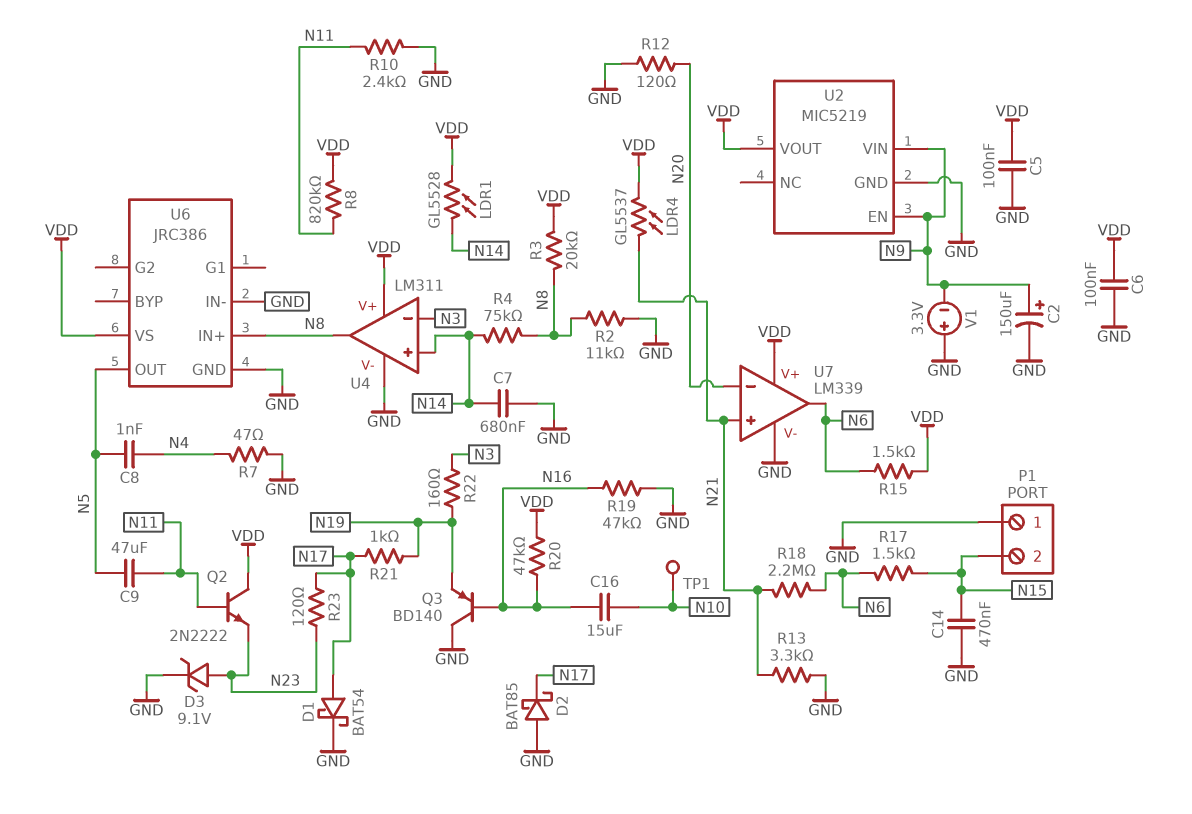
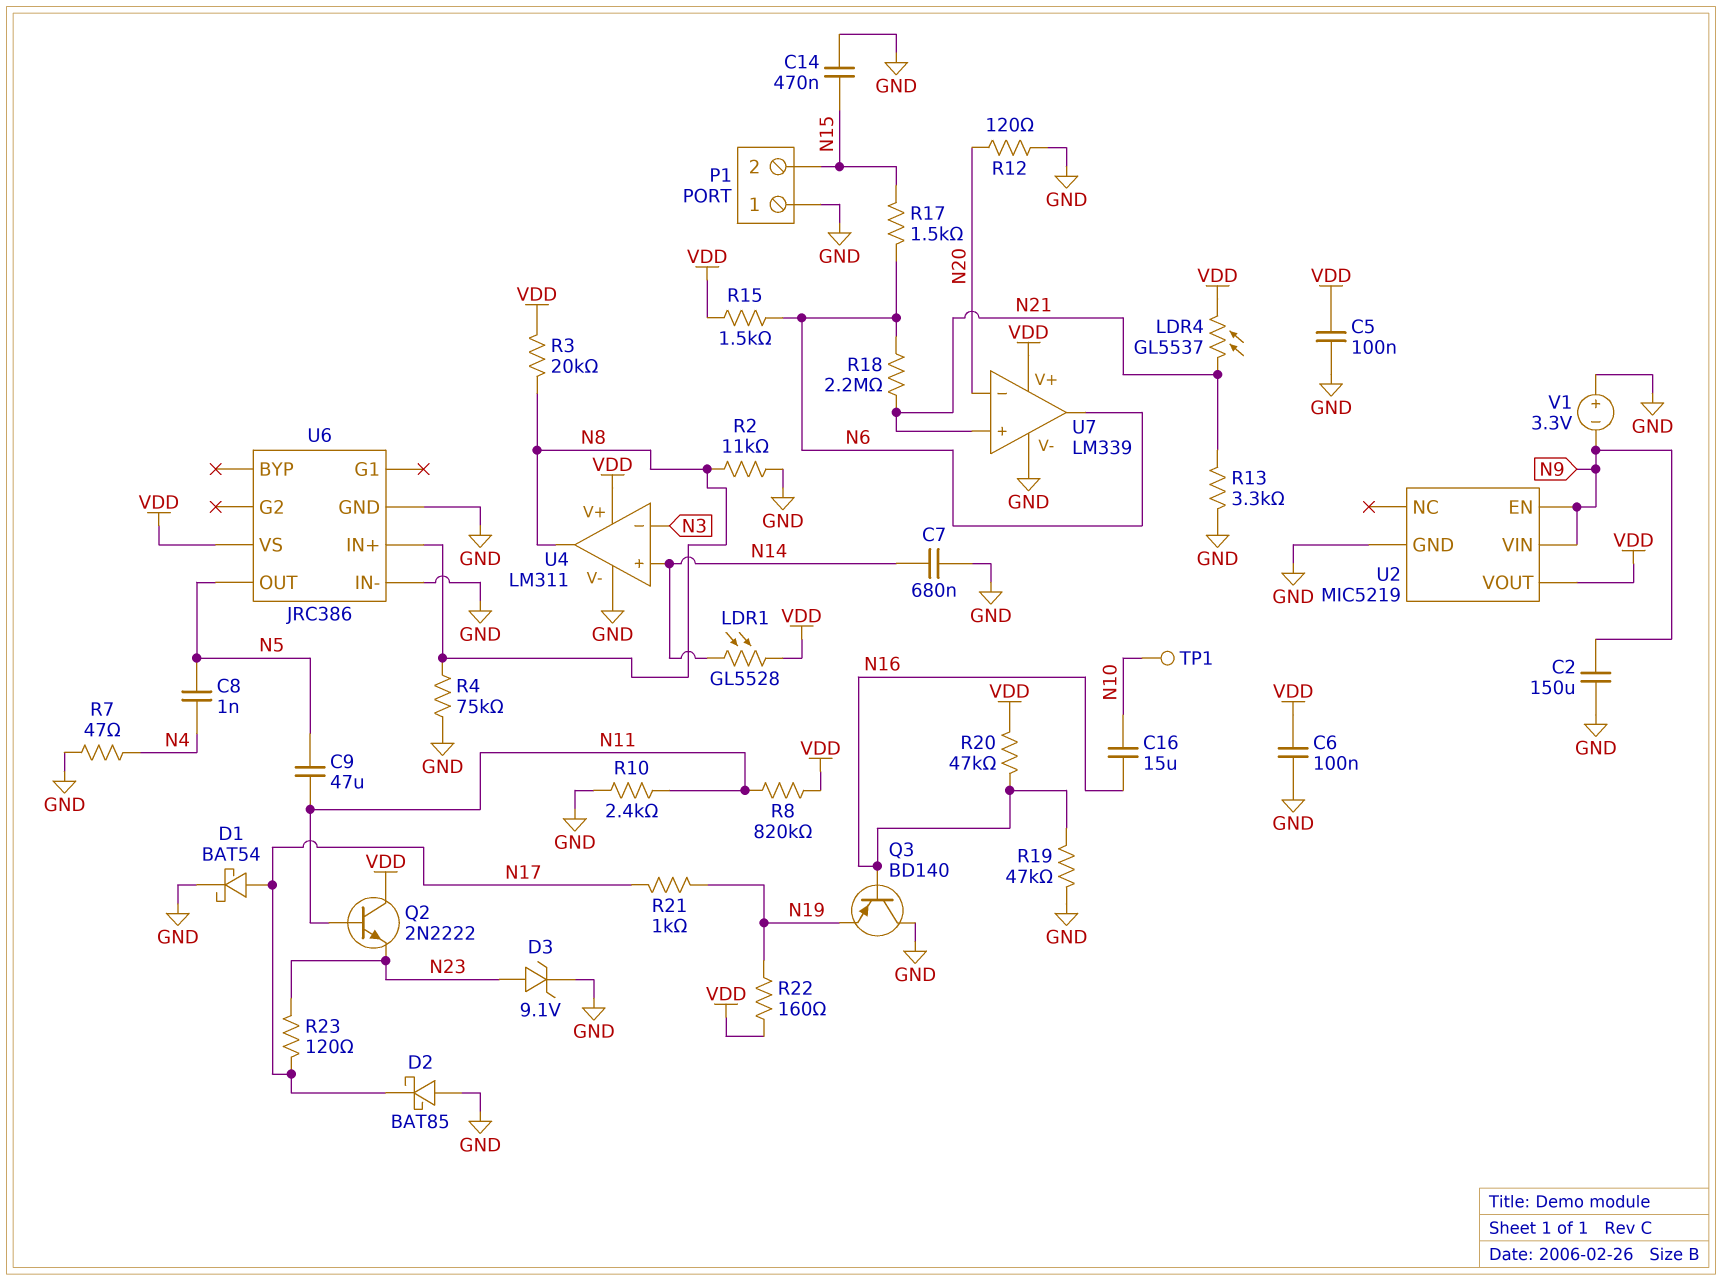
C2: 150uF (plus N9, minus GND) -> 150uF (GND, N9)
R4: 75k (N8, N14) -> 75k (GND, N8)
R22: 160 (N3, N19) -> 160 (N19, VDD)

